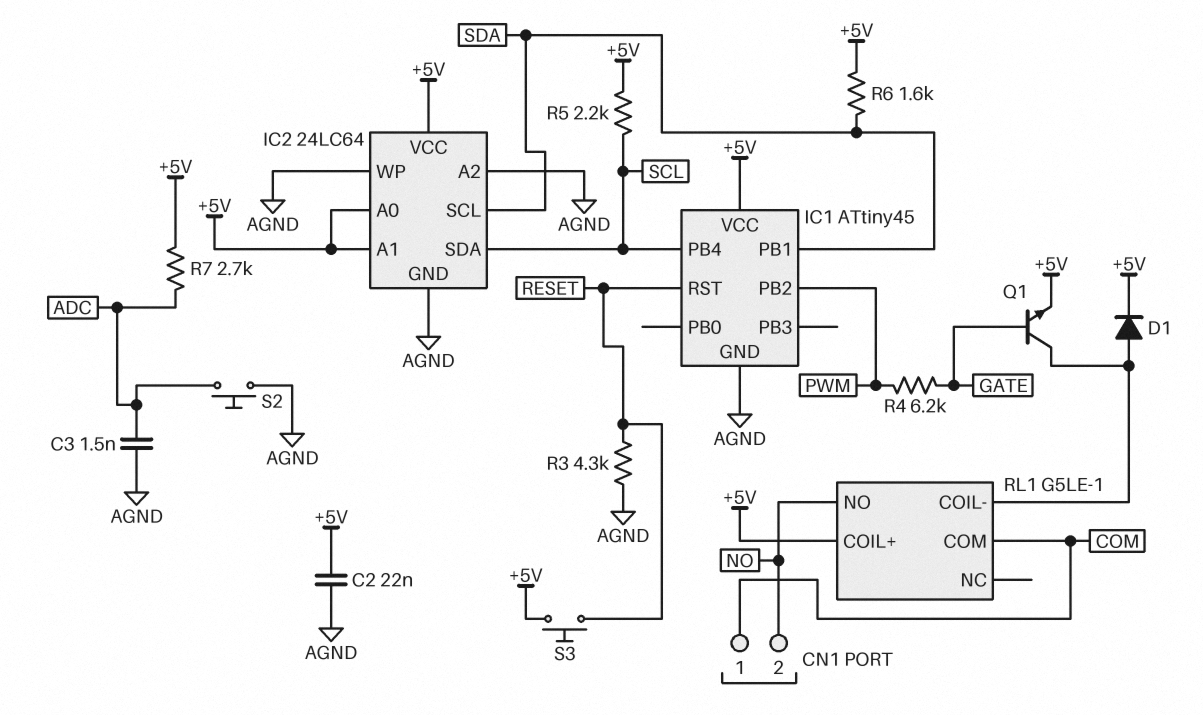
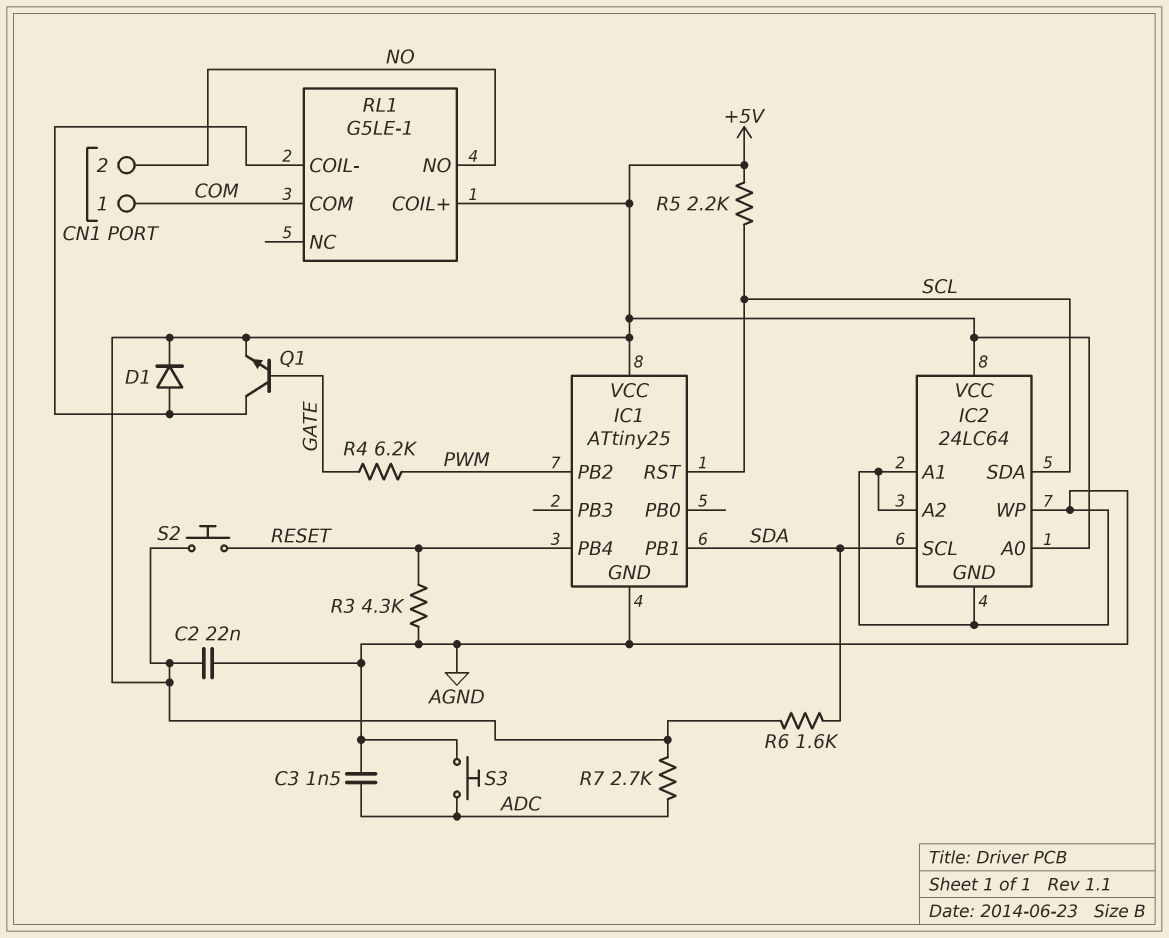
IC1: ATtiny45 -> ATtiny25
IC1 pin PB4: SCL -> RESET
IC1 pin RST: RESET -> SCL
IC2 pin A1: +5V -> AGND
S2: button (ADC, AGND) -> button (+5V, RESET)
S3: button (+5V, RESET) -> button (ADC, AGND)

